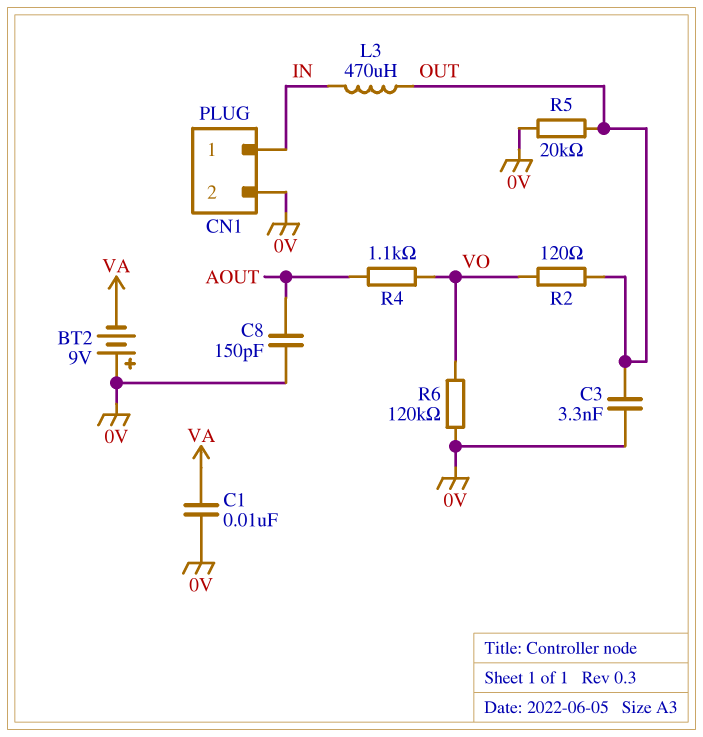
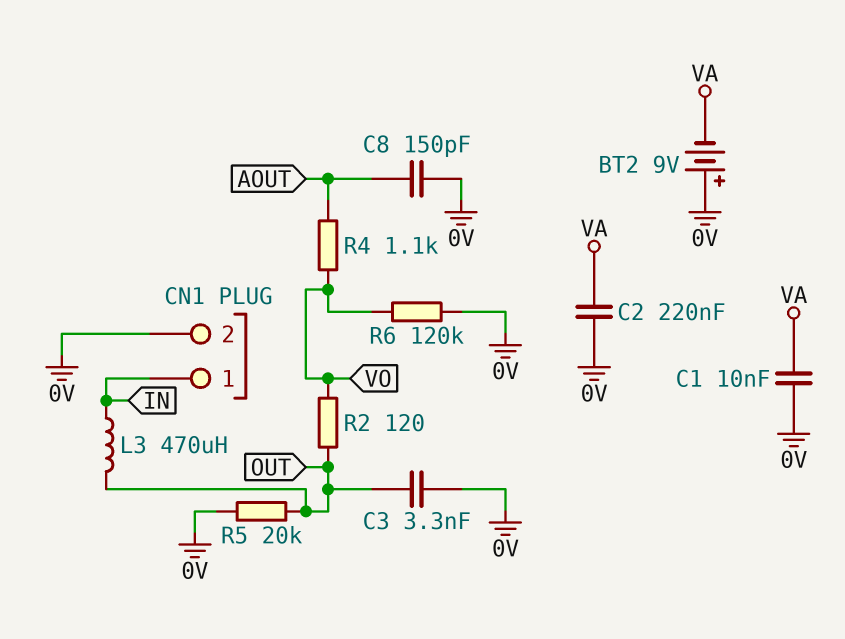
C2: none -> 220nF (0V, VA)

